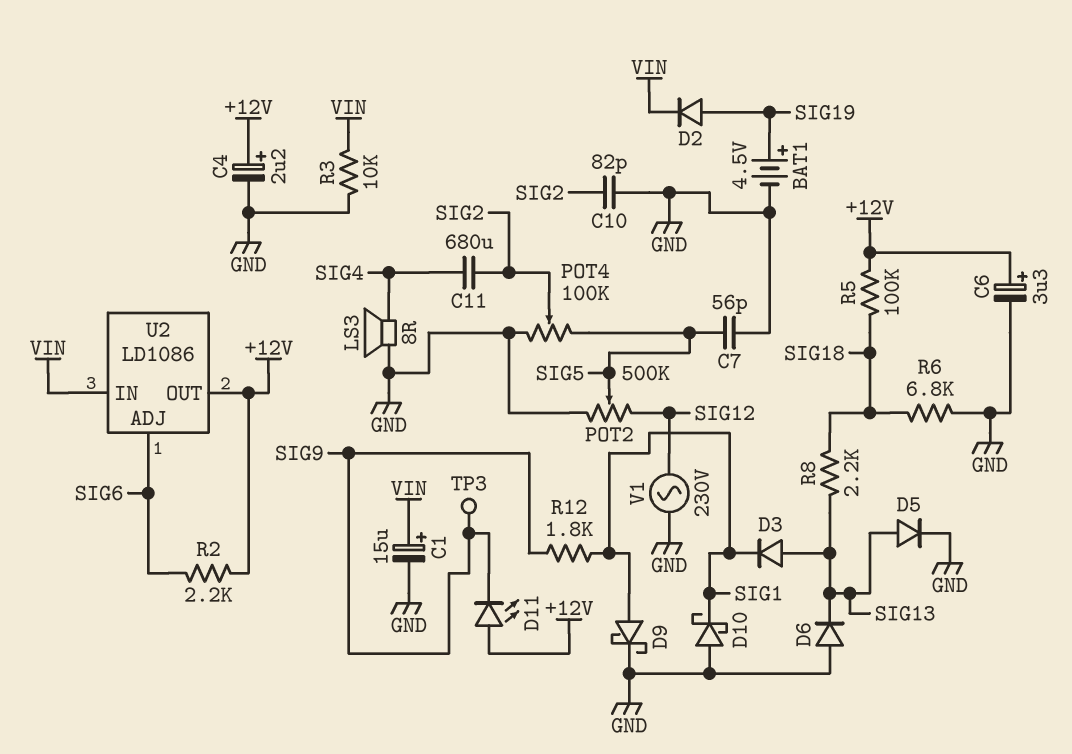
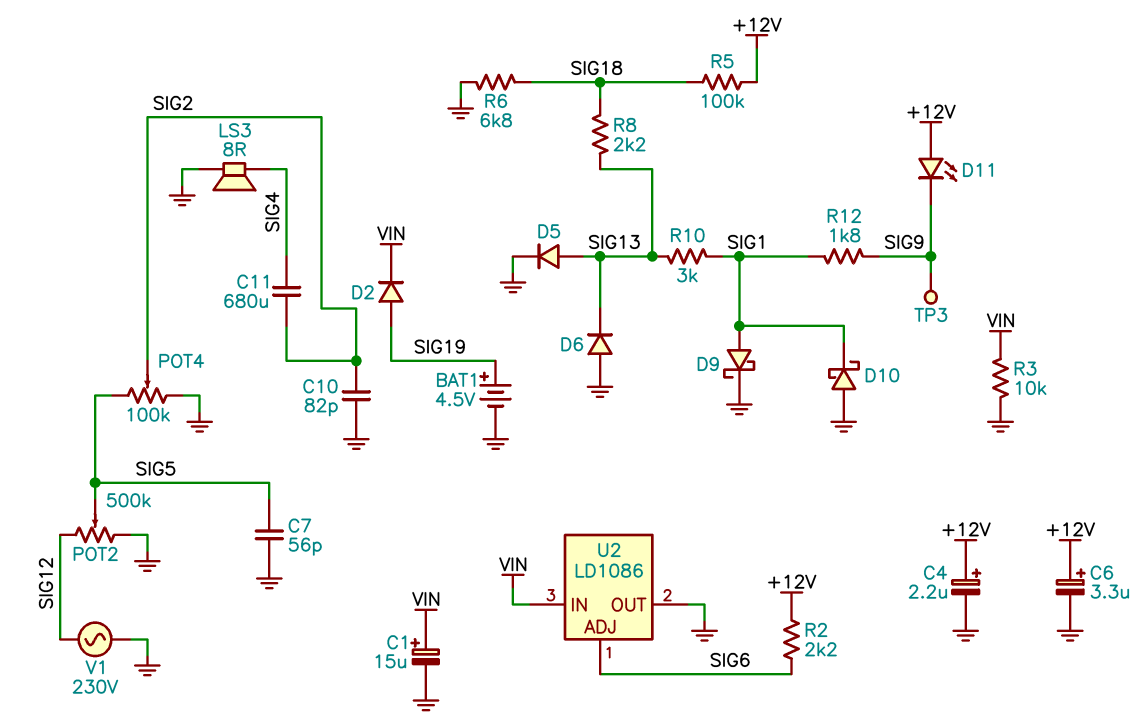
D3: diode (A SIG13, K SIG1) -> none
R10: none -> 3k (SIG1, SIG13)
U2 pin OUT: +12V -> GND

